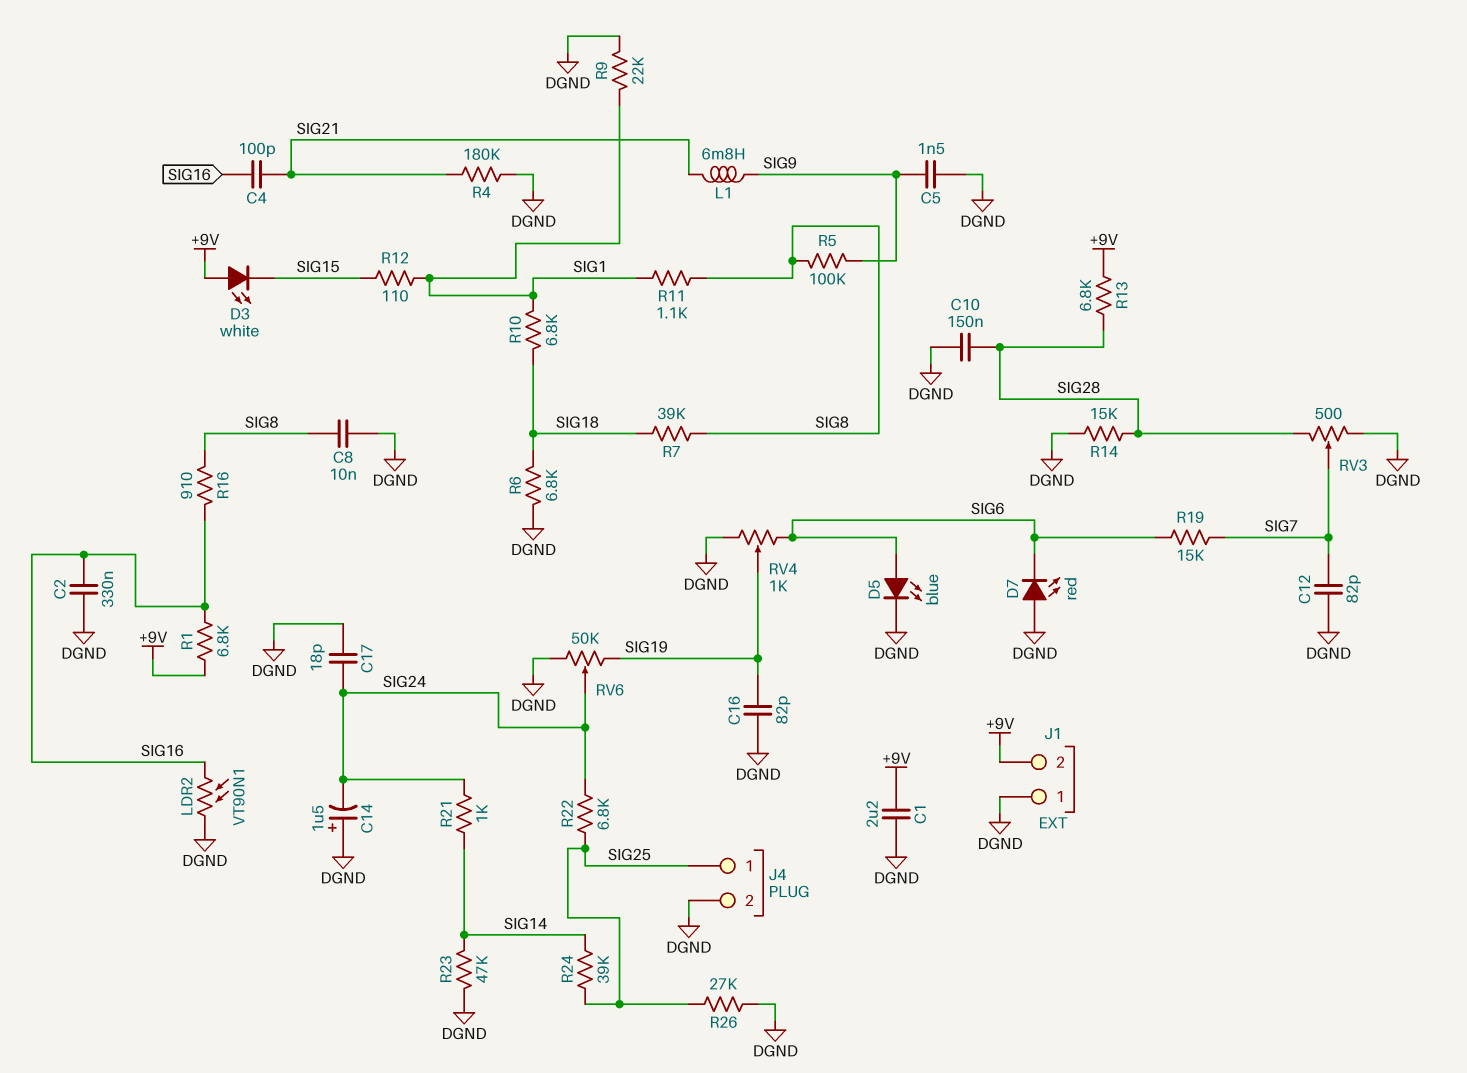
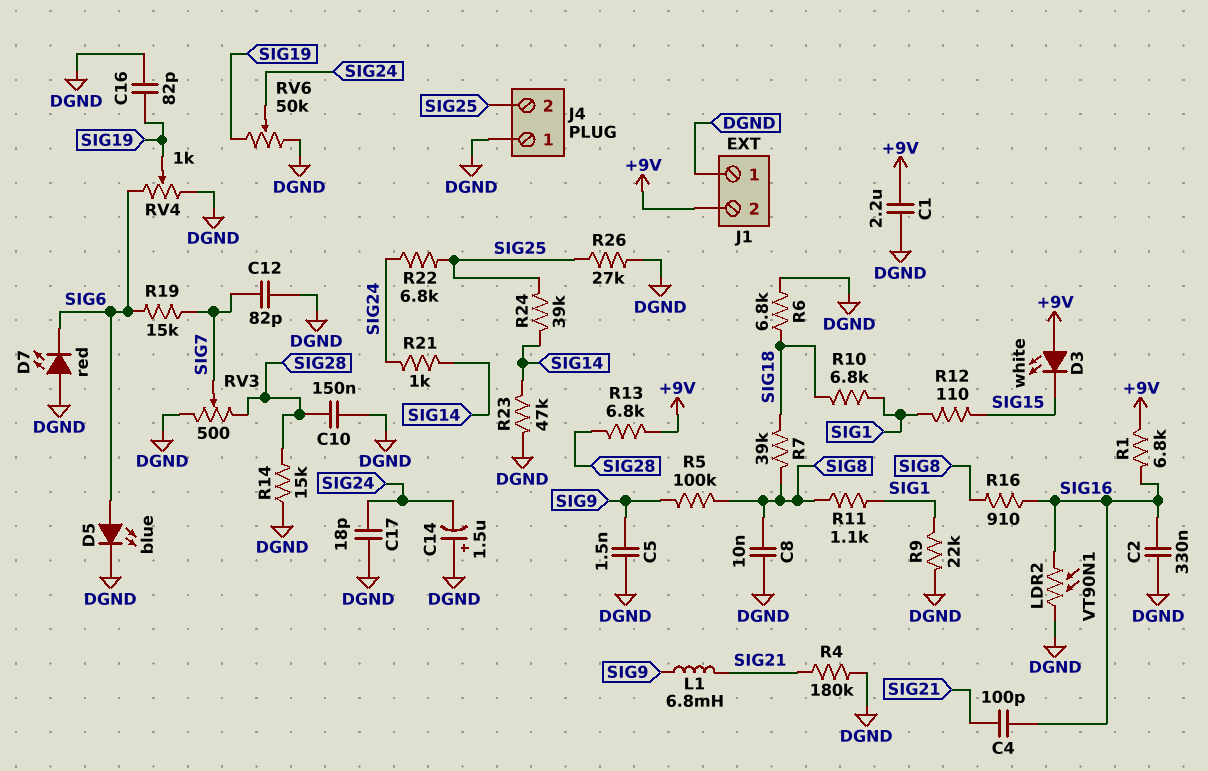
J4 pin 1: SIG25 -> DGND
J4 pin 2: DGND -> SIG25

